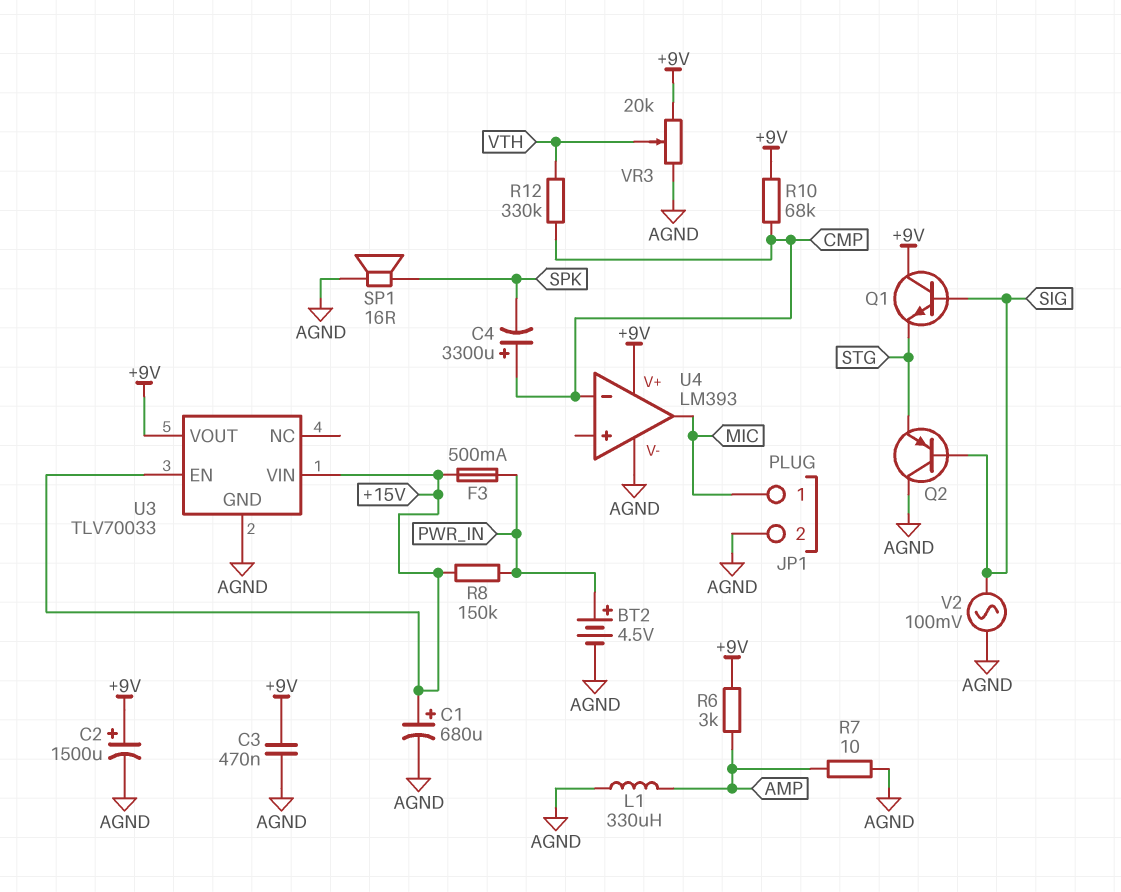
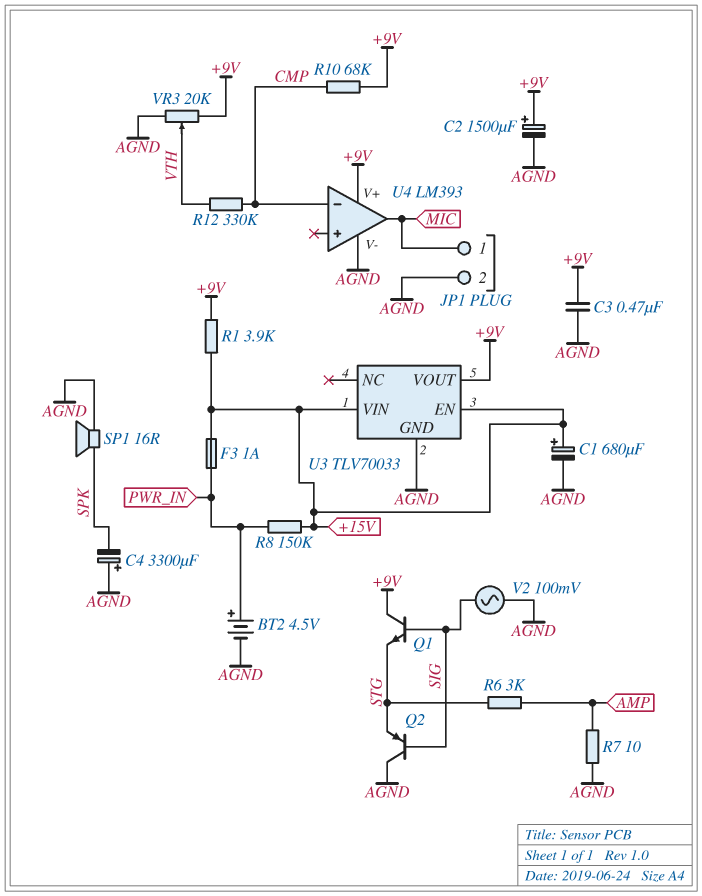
C4: 3300uF (plus CMP, minus SPK) -> 3300uF (plus AGND, minus SPK)
F3: 500mA (+15V, PWR_IN) -> 1A (+15V, PWR_IN)
L1: 330uH (AGND, AMP) -> none
R1: none -> 3.9k (+9V, +15V)
R6: 3k (+9V, AMP) -> 3k (AMP, STG)

